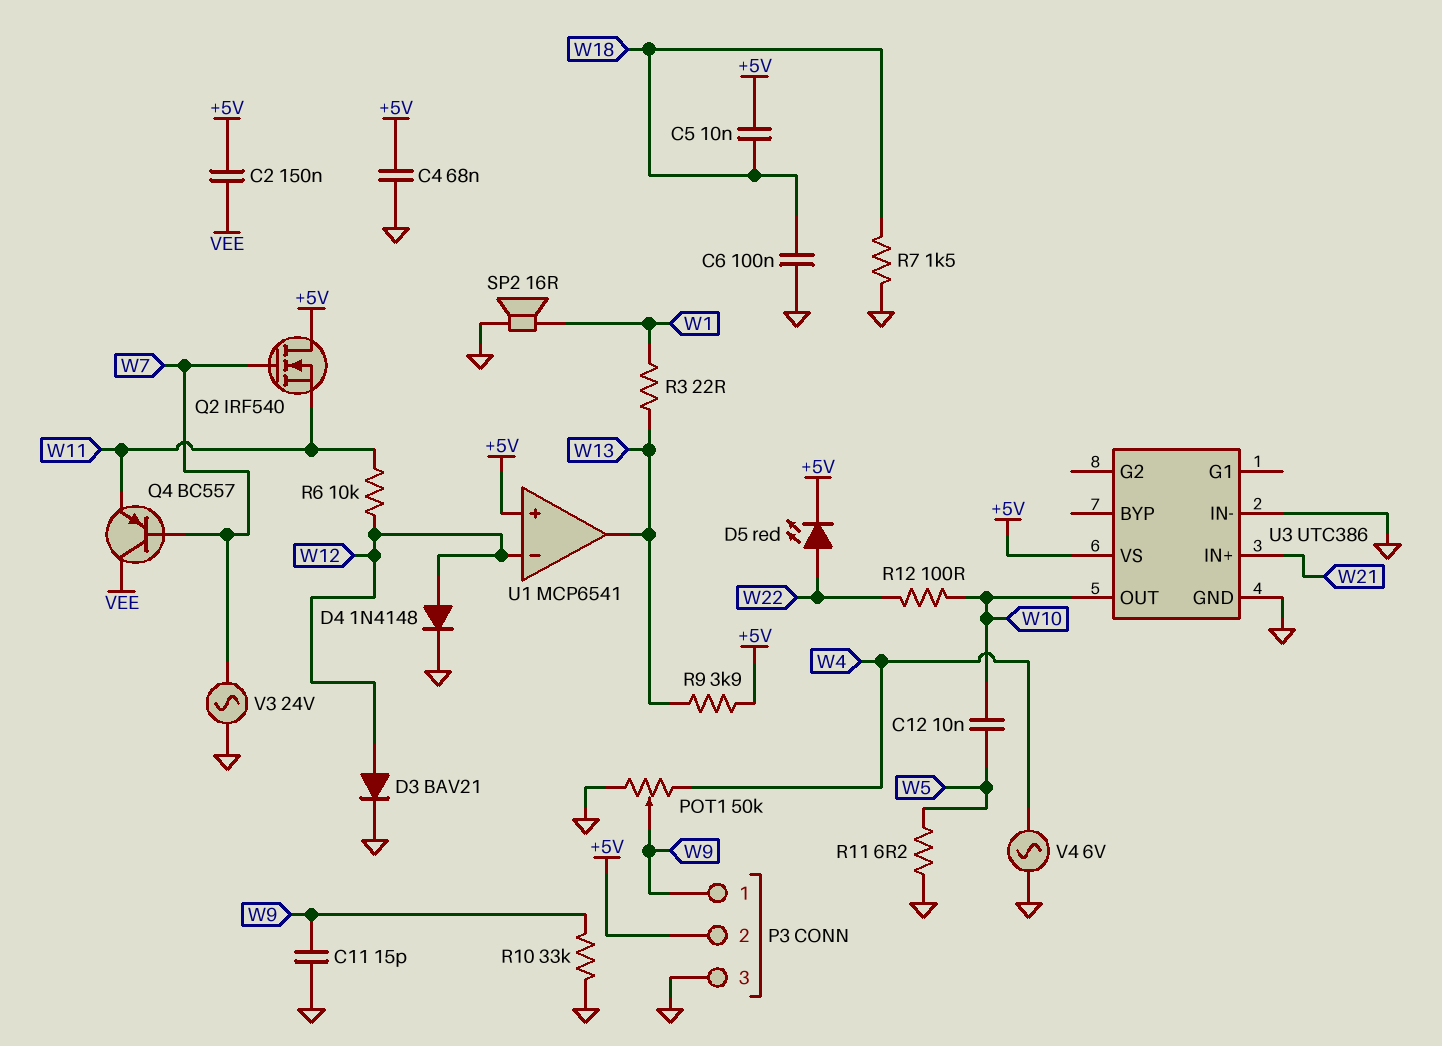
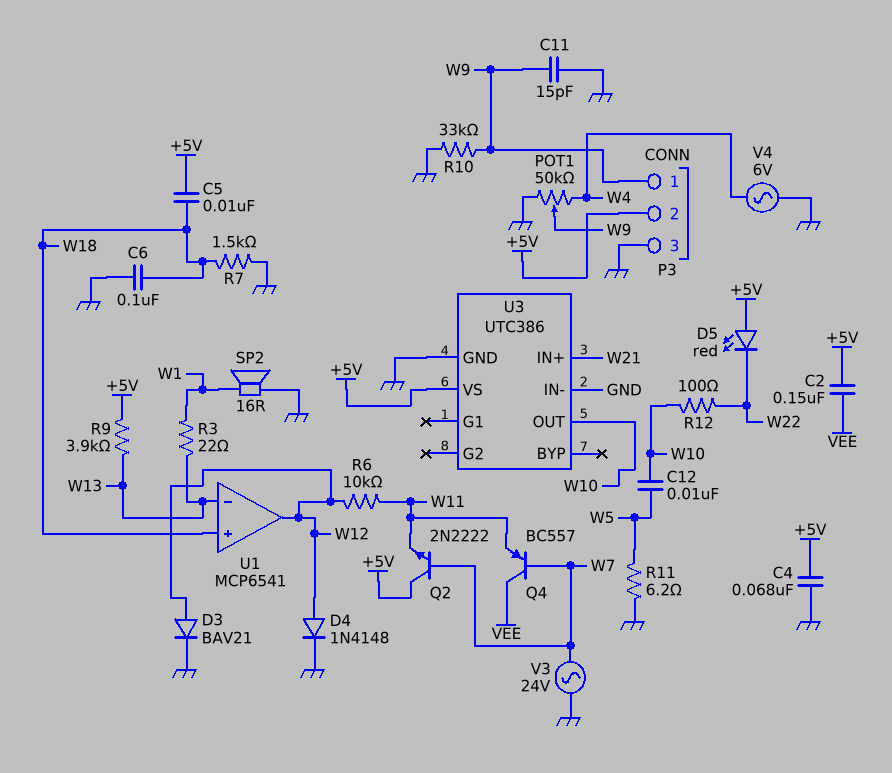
D5: LED red (A W22, K +5V) -> LED red (A +5V, K W22)
Q2: NMOS IRF540 (G W7, D +5V, S W11) -> NPN 2N2222 (B W7, C +5V, E W11)
U1 pin in+: +5V -> W18
U1 pin in-: W12 -> W13
U1 pin out: W13 -> W12

